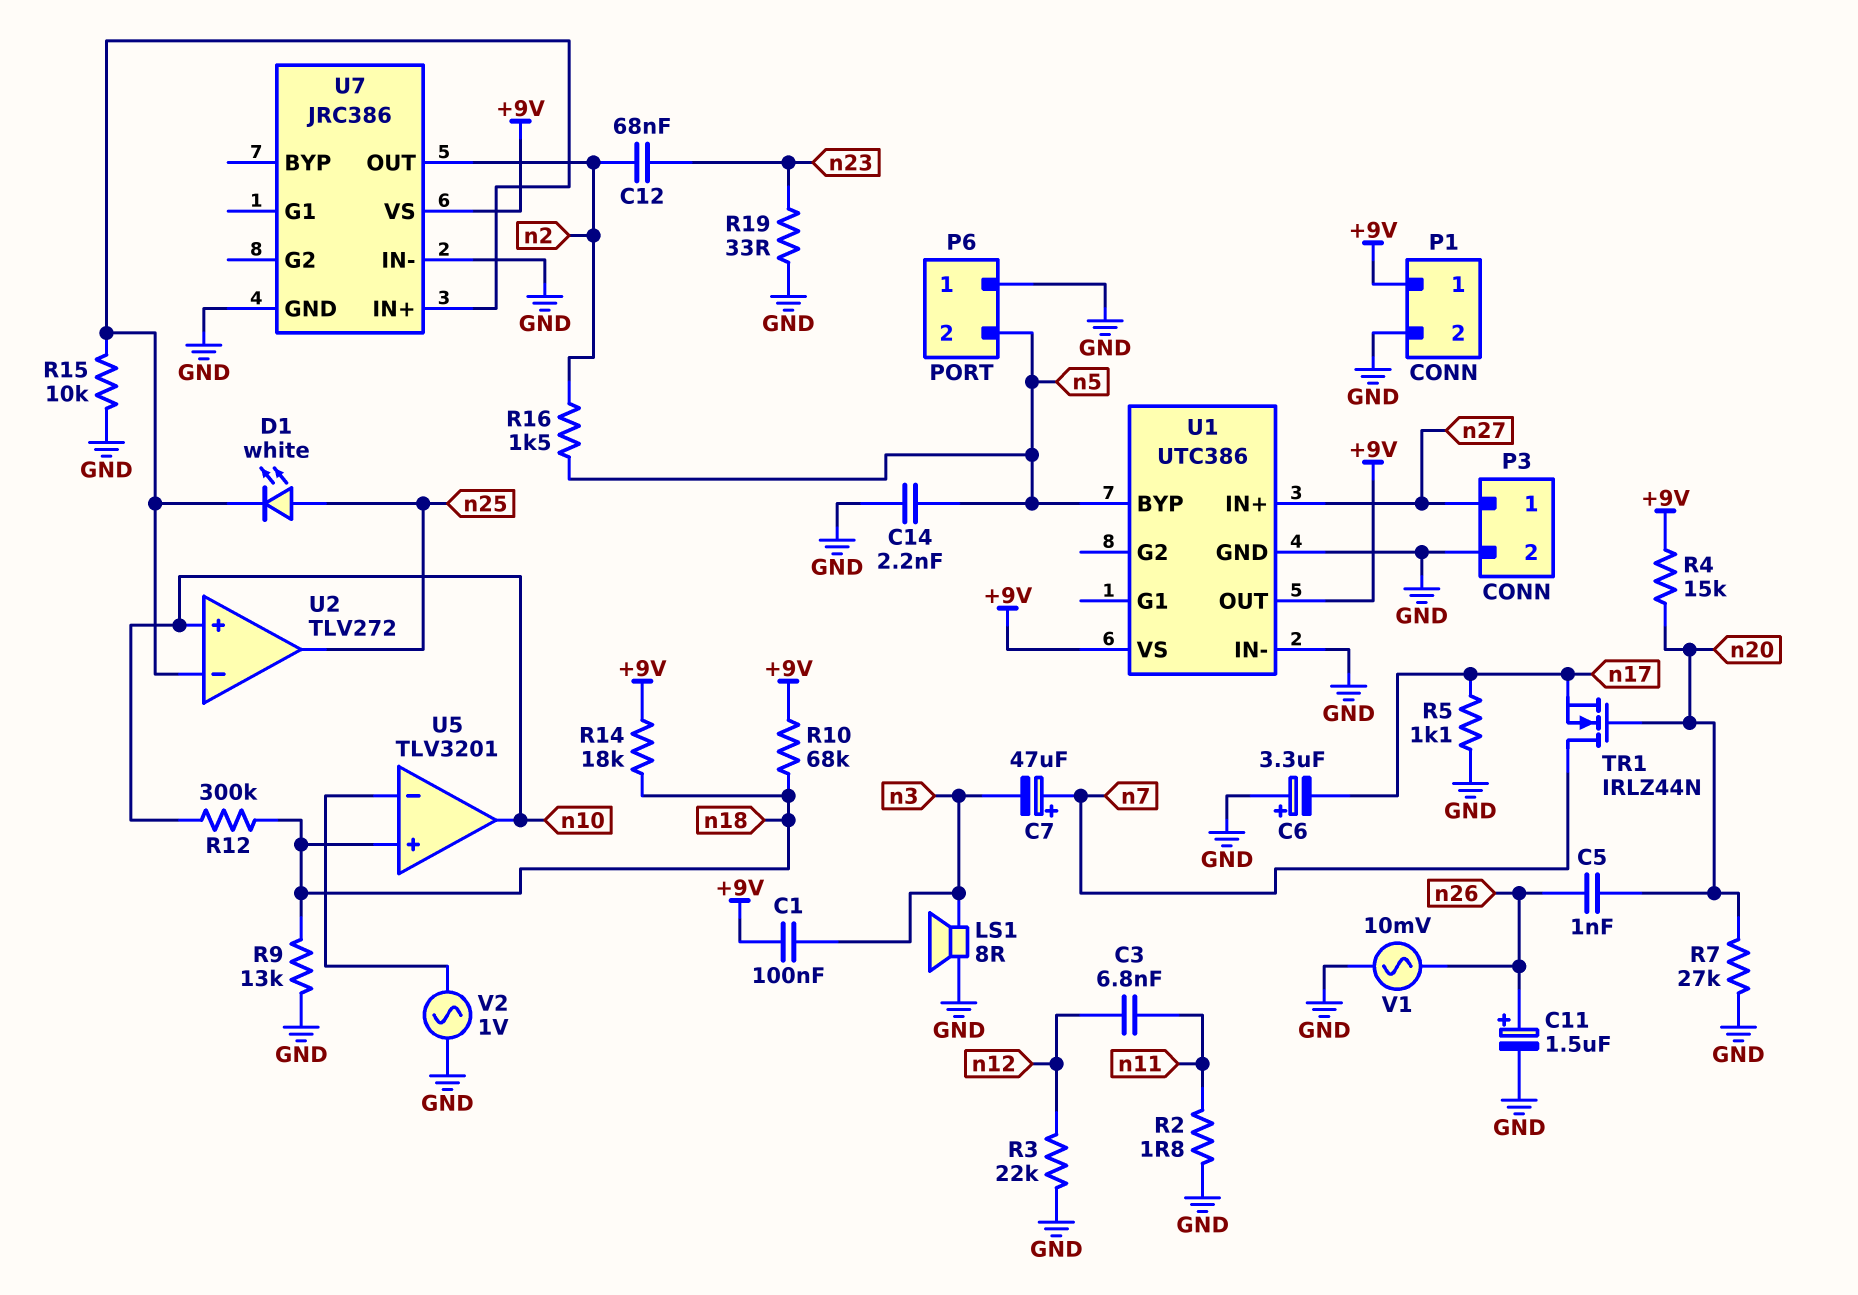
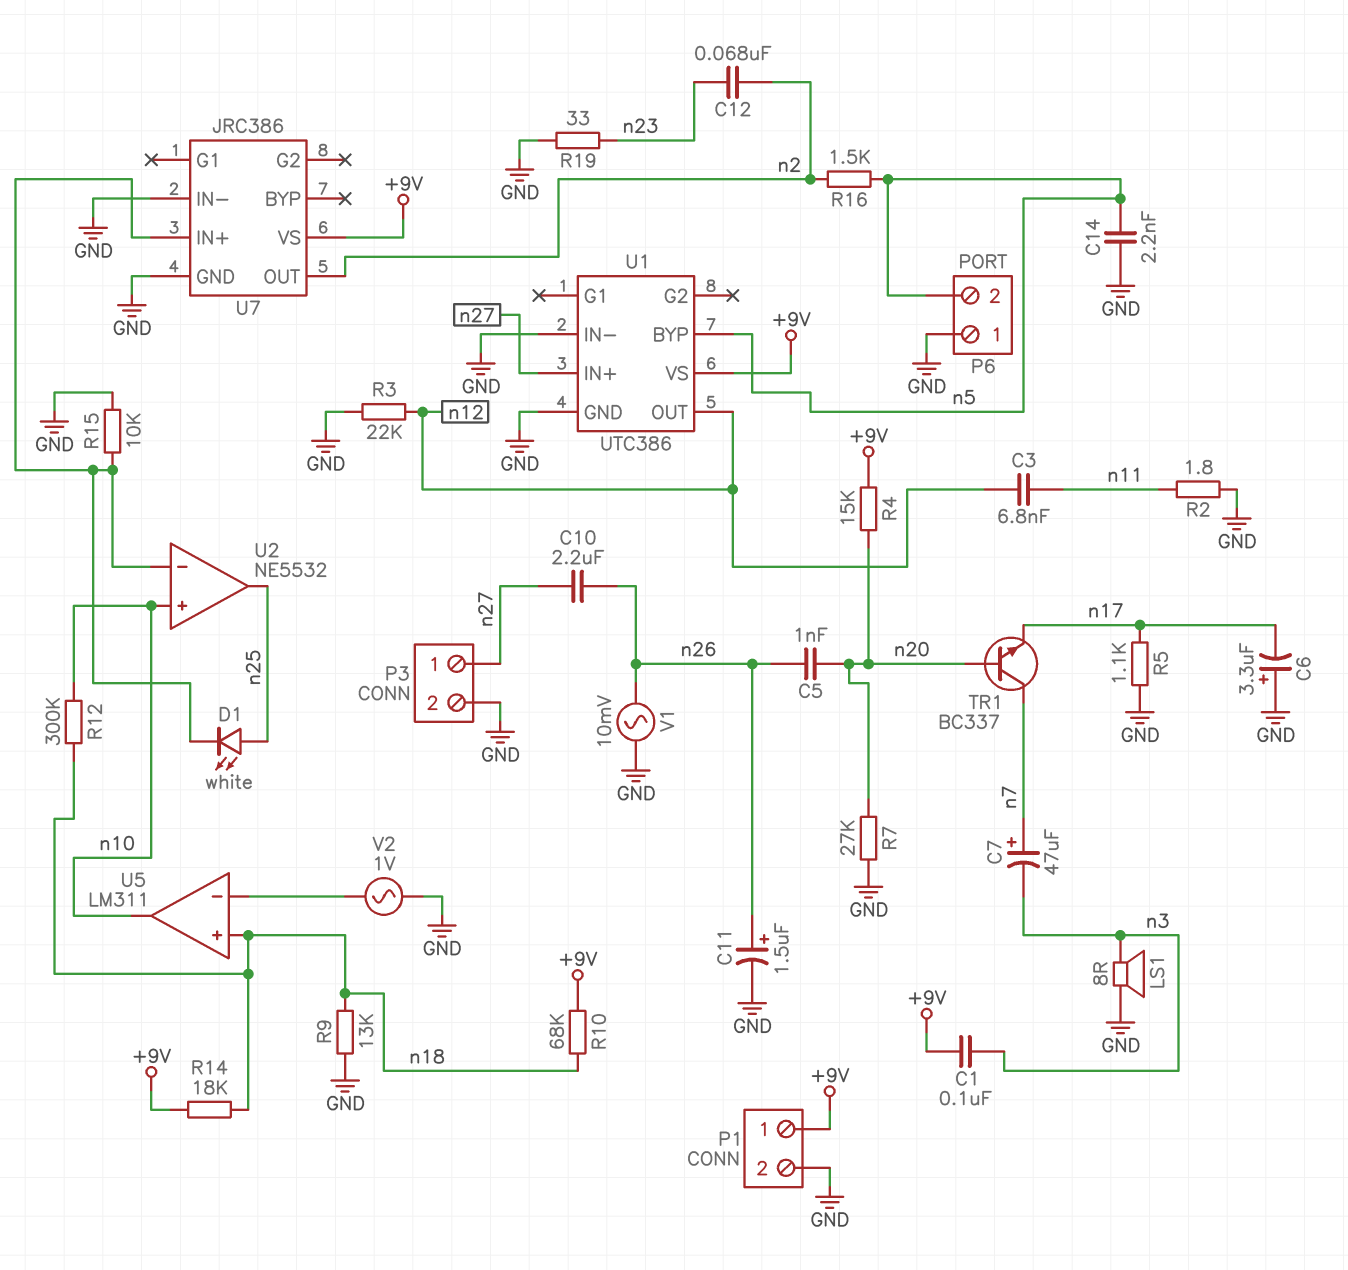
C10: none -> 2.2uF (n26, n27)
TR1: NMOS IRLZ44N (G n20, D n7, S n17) -> NPN BC337 (B n20, C n7, E n17)
U1 pin OUT: +9V -> n12
U2: TLV272 -> NE5532
U5: TLV3201 -> LM311

